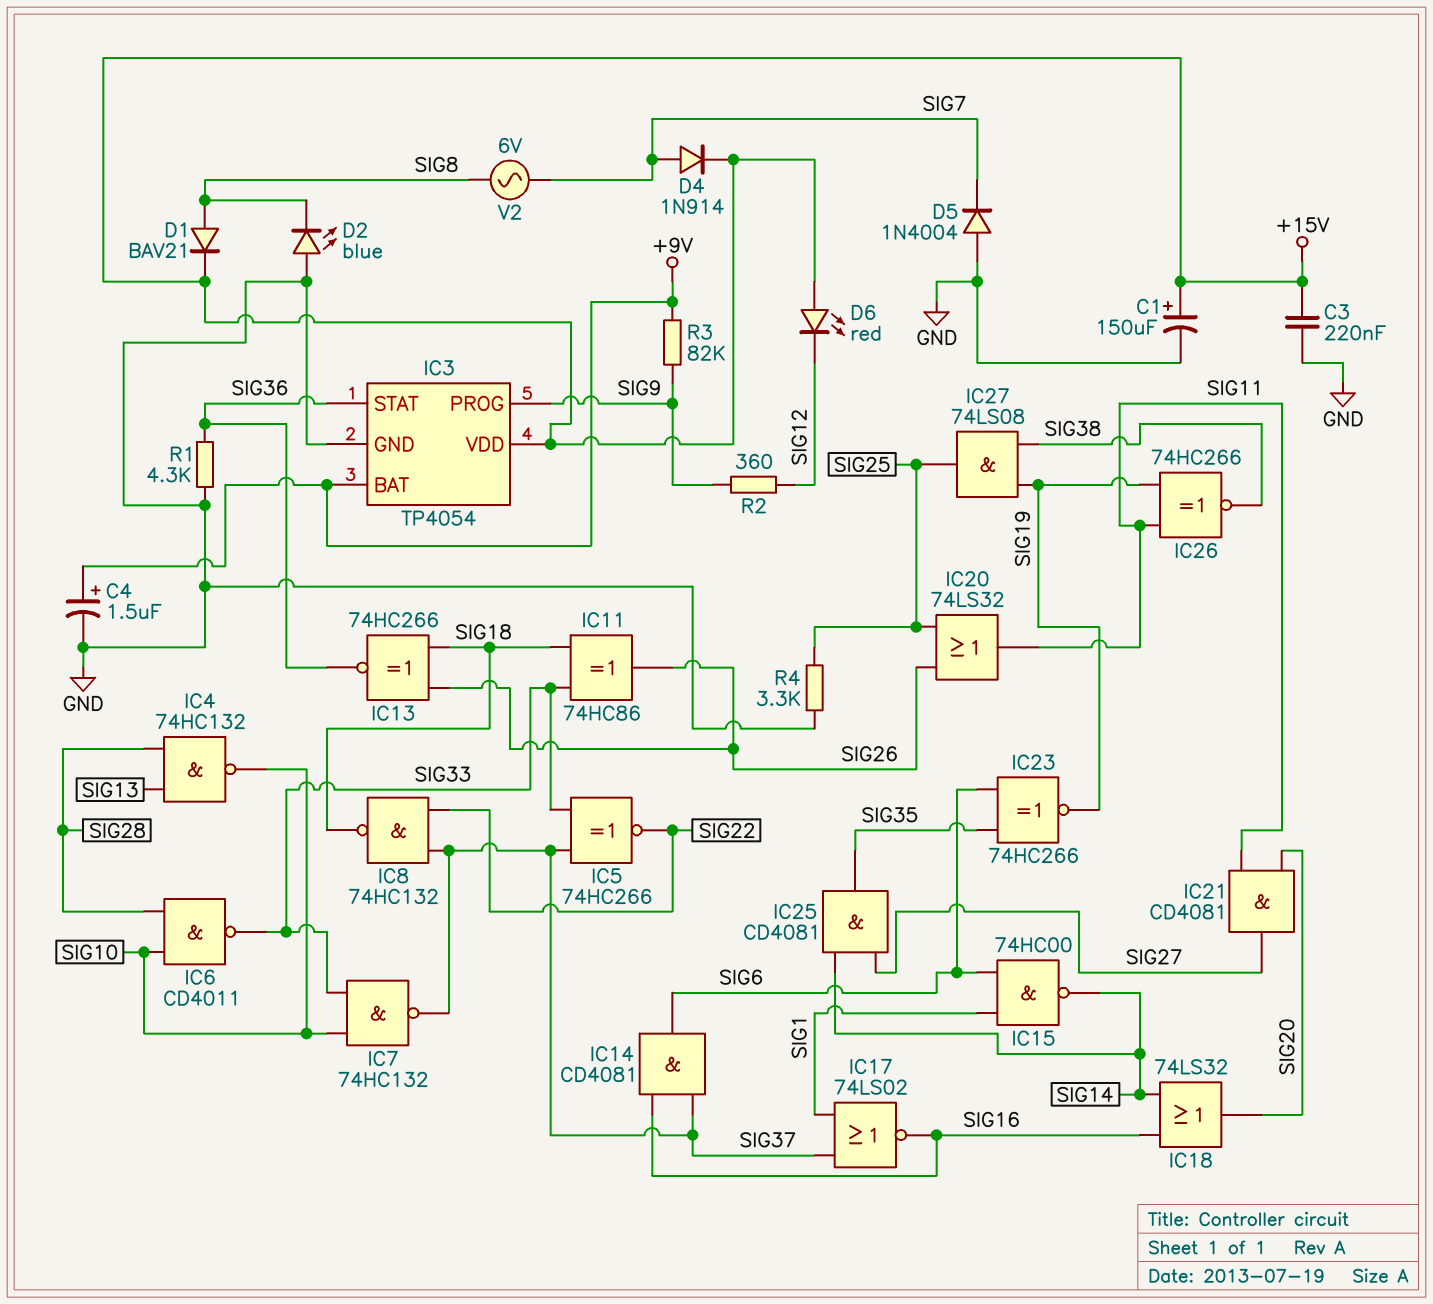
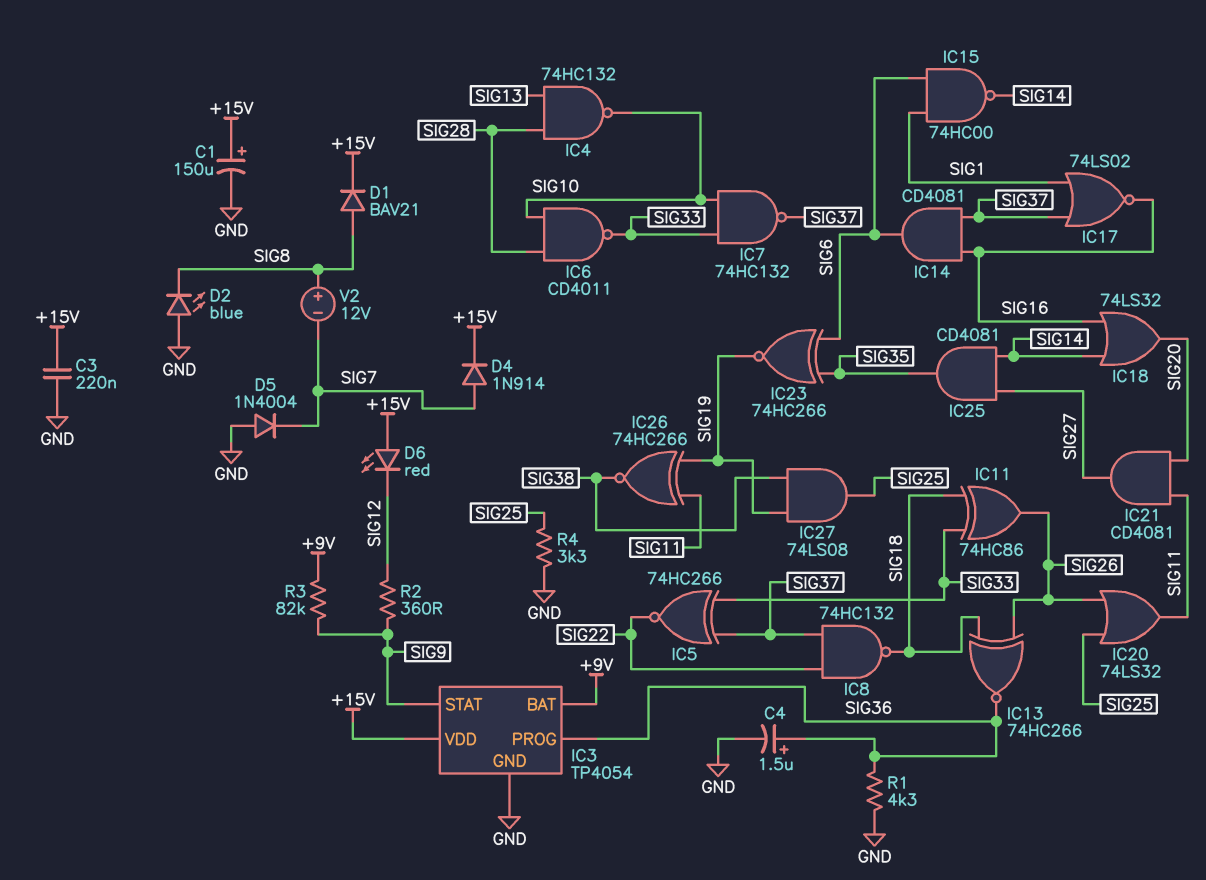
C4: 1.5uF (plus +9V, minus GND) -> 1.5uF (plus SIG36, minus GND)
IC3 pin PROG: SIG9 -> SIG36
IC3 pin STAT: SIG36 -> SIG9
V2: AC 6V (SIG7, SIG8) -> 12V (plus SIG8, minus SIG7)

